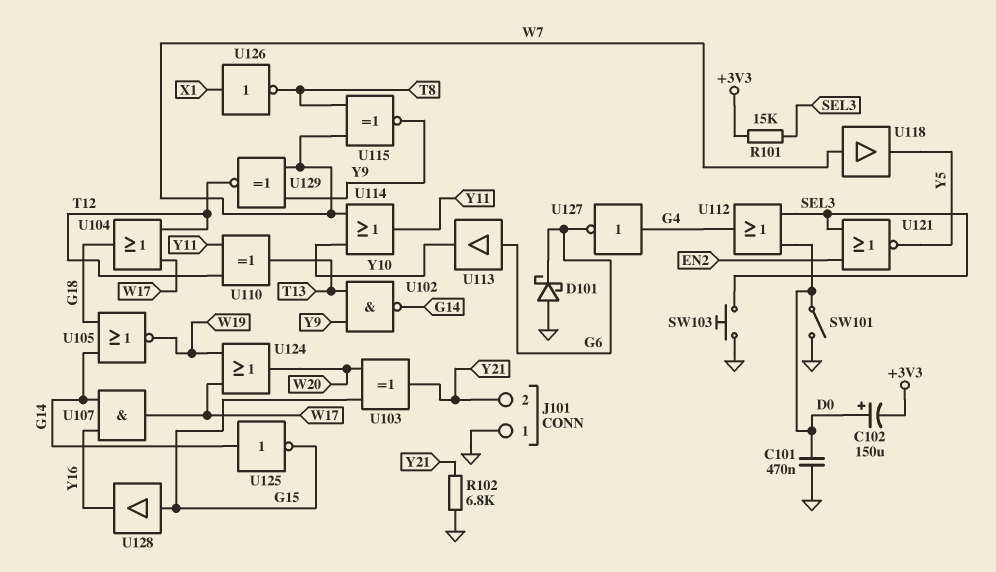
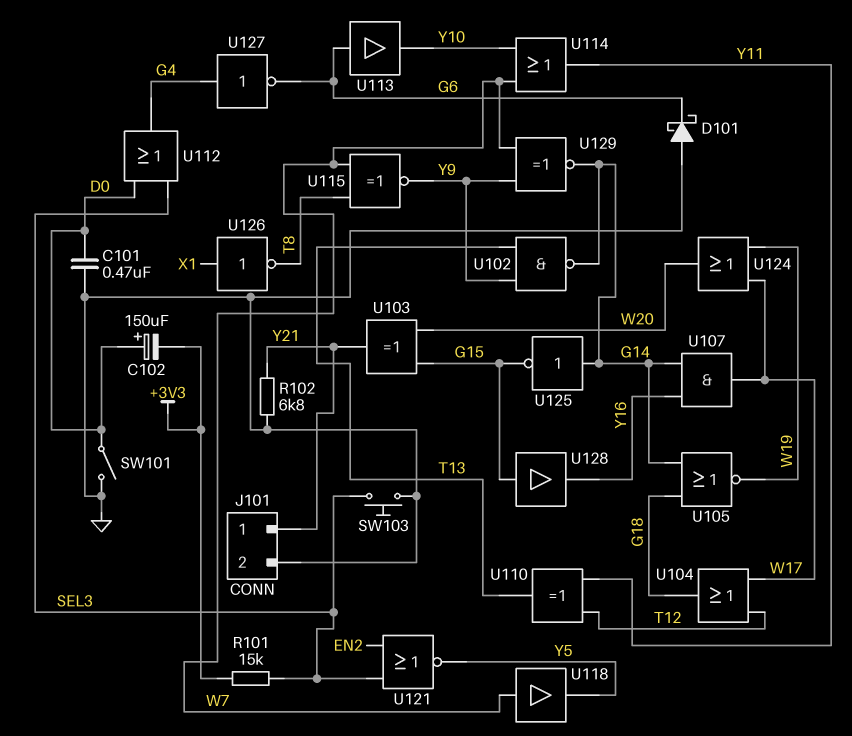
J101 pin 1: GND -> Y21
J101 pin 2: Y21 -> GND
U129: XNOR (in W7, in Y9, out T12) -> XNOR (in W7, in Y9, out G14)

